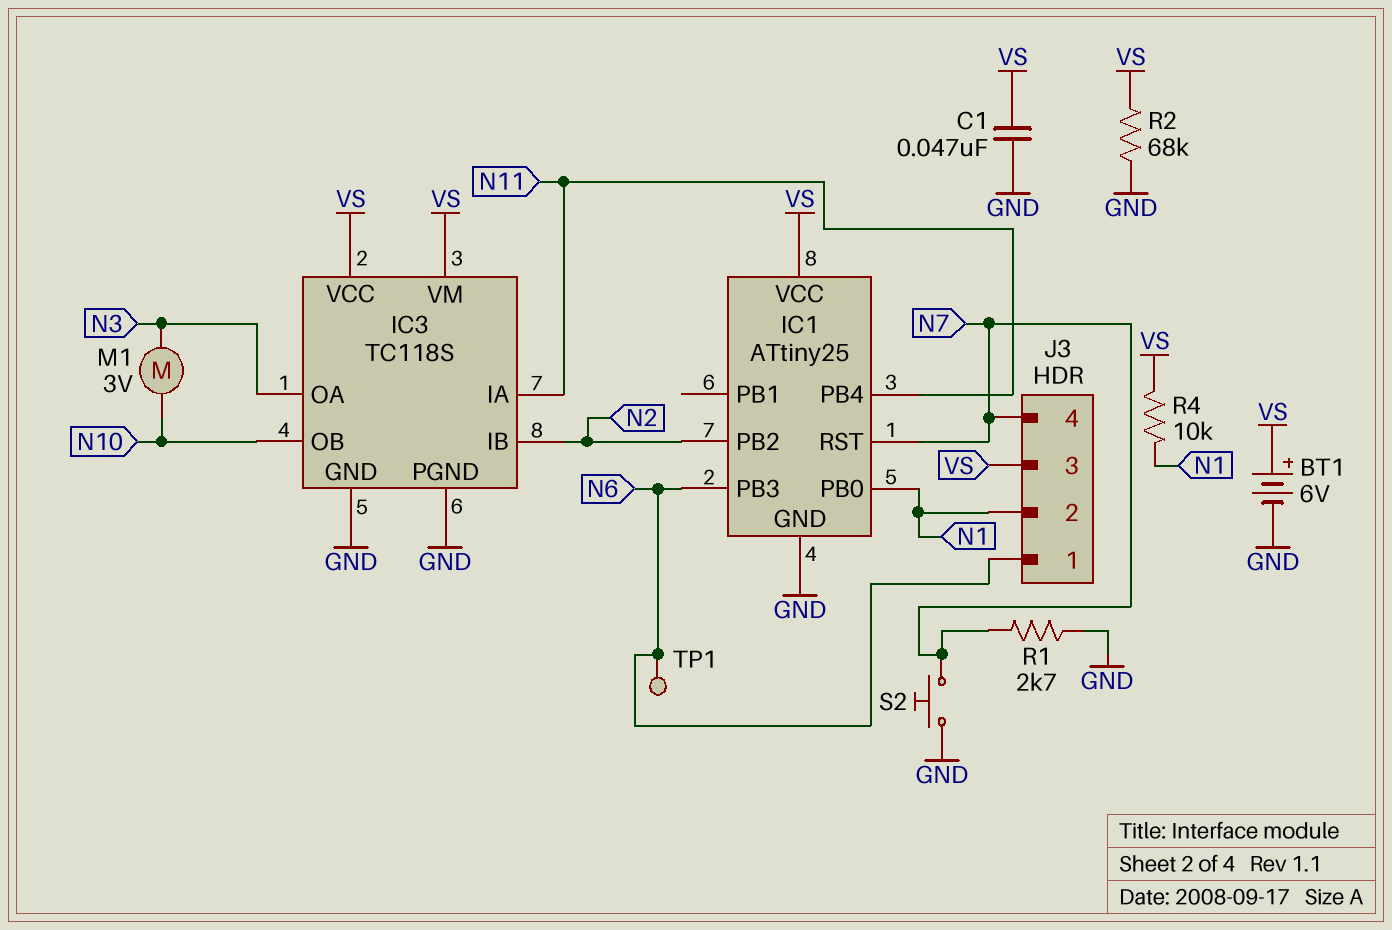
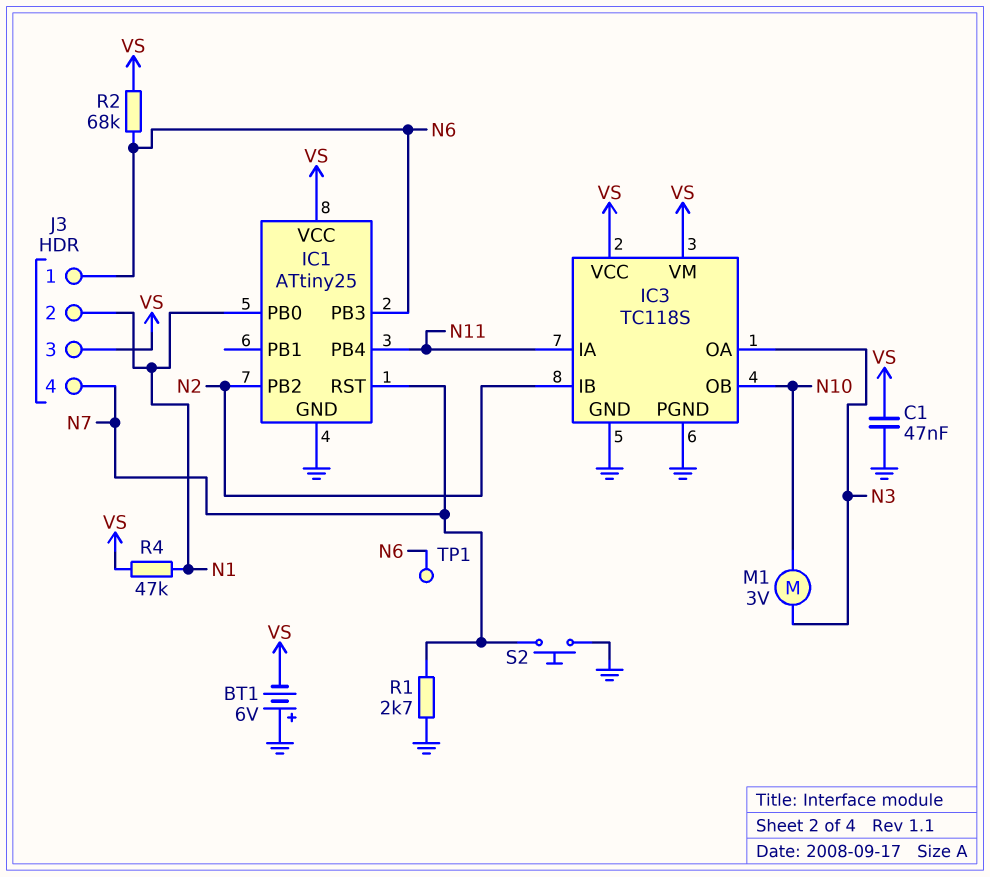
BT1: 6V (plus VS, minus GND) -> 6V (plus GND, minus VS)
R2: 68k (GND, VS) -> 68k (N6, VS)
R4: 10k (N1, VS) -> 47k (N1, VS)

